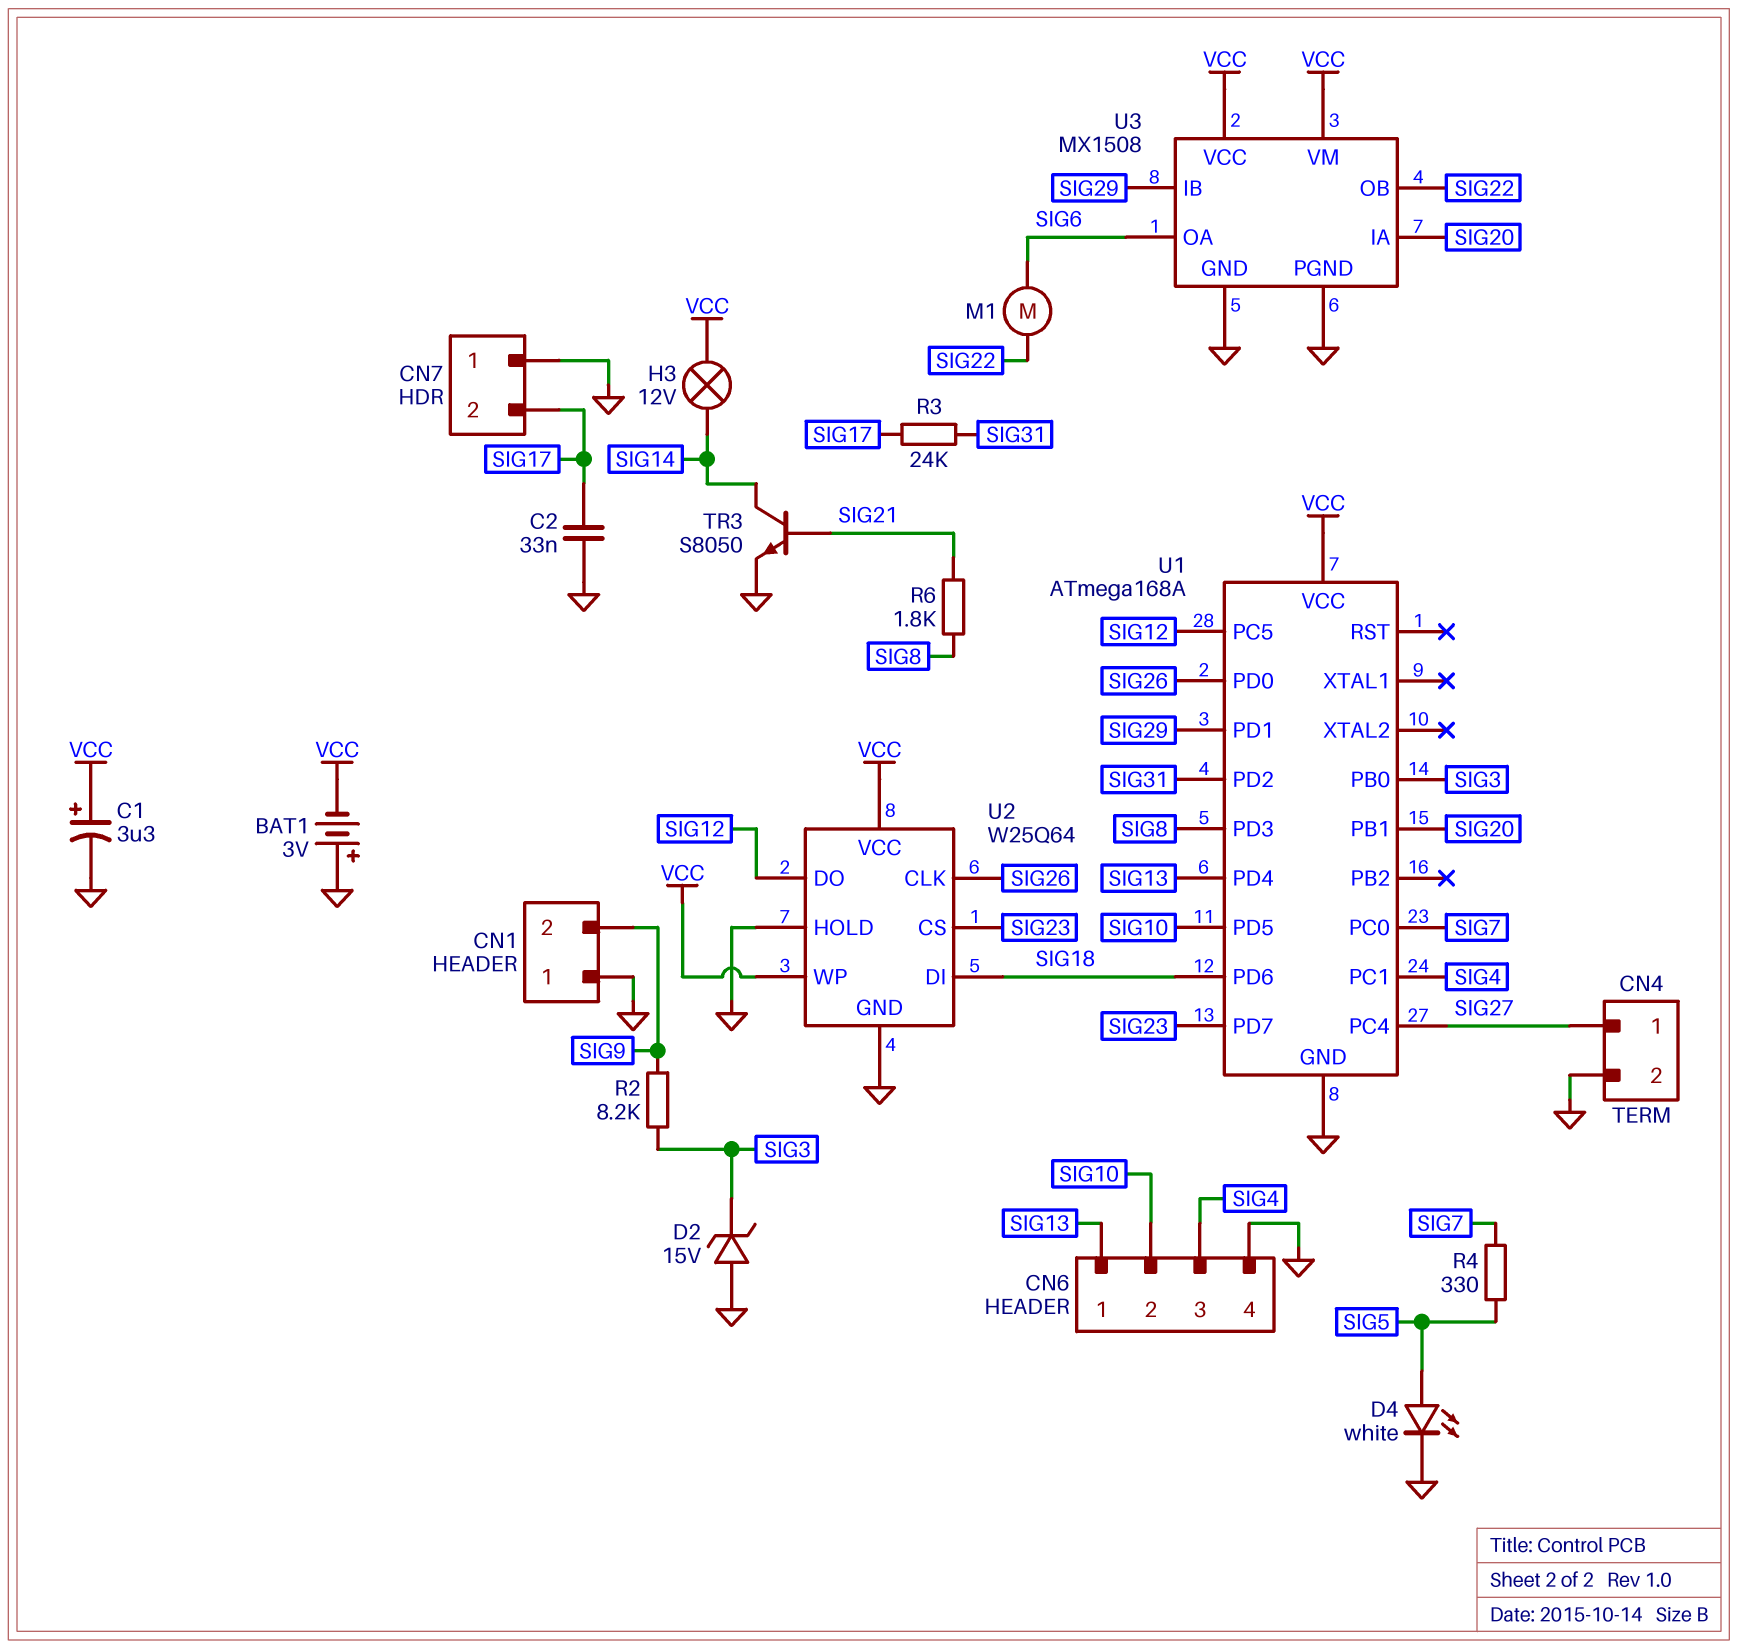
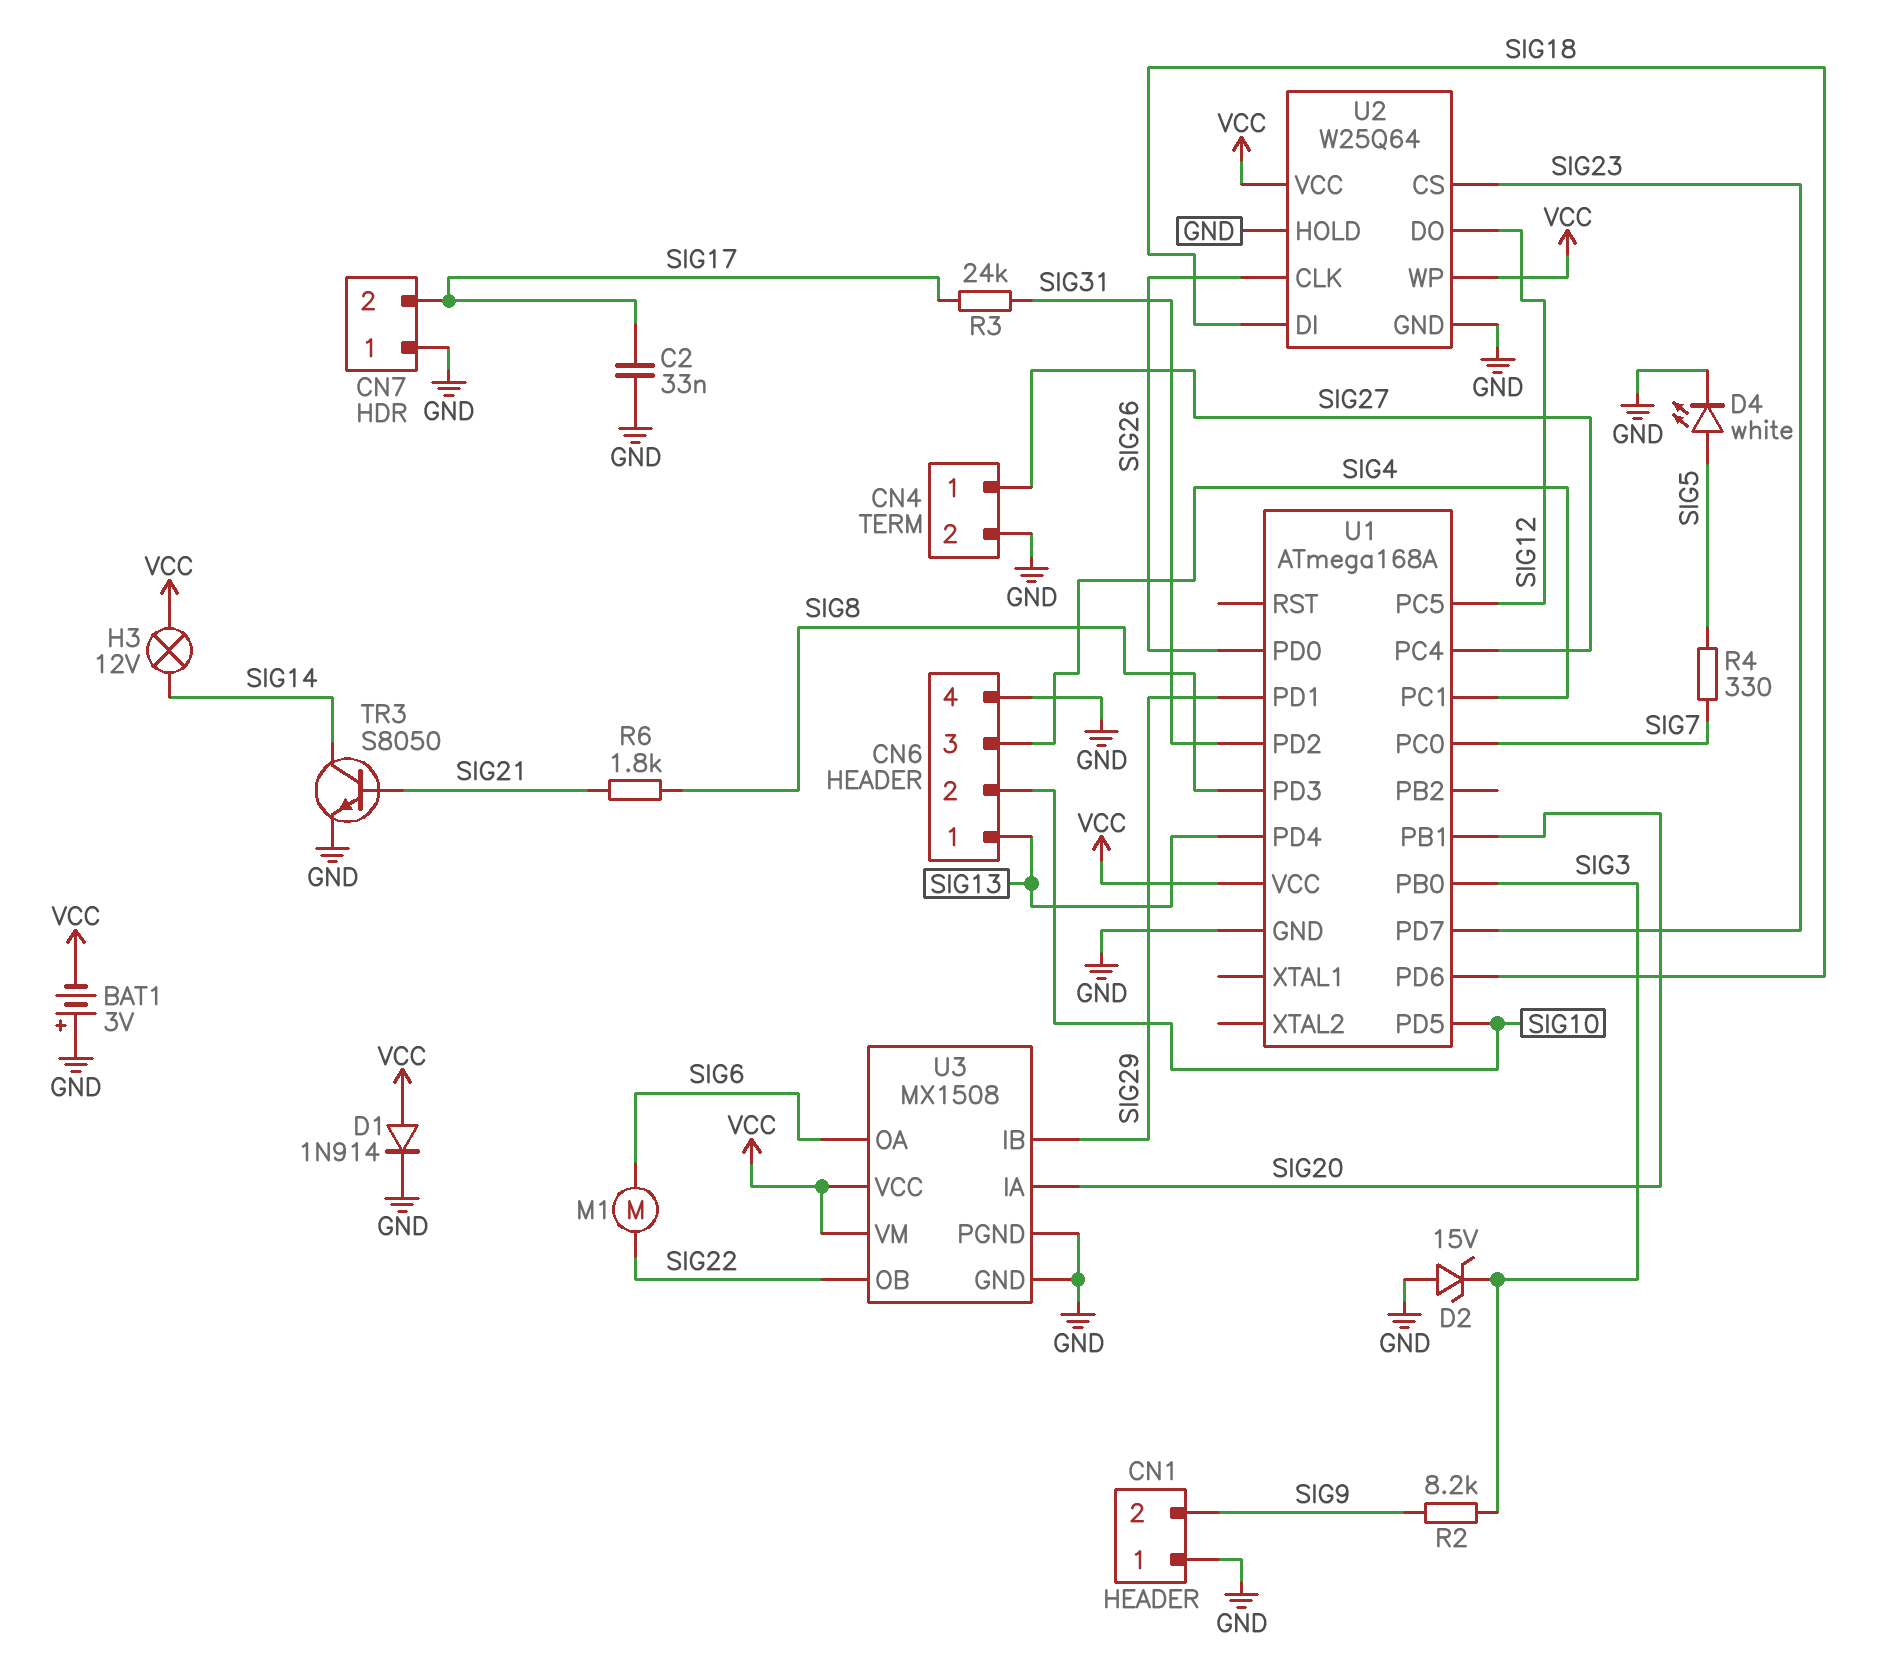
C1: 3.3uF (plus VCC, minus GND) -> none
D1: none -> diode 1N914 (A VCC, K GND)

